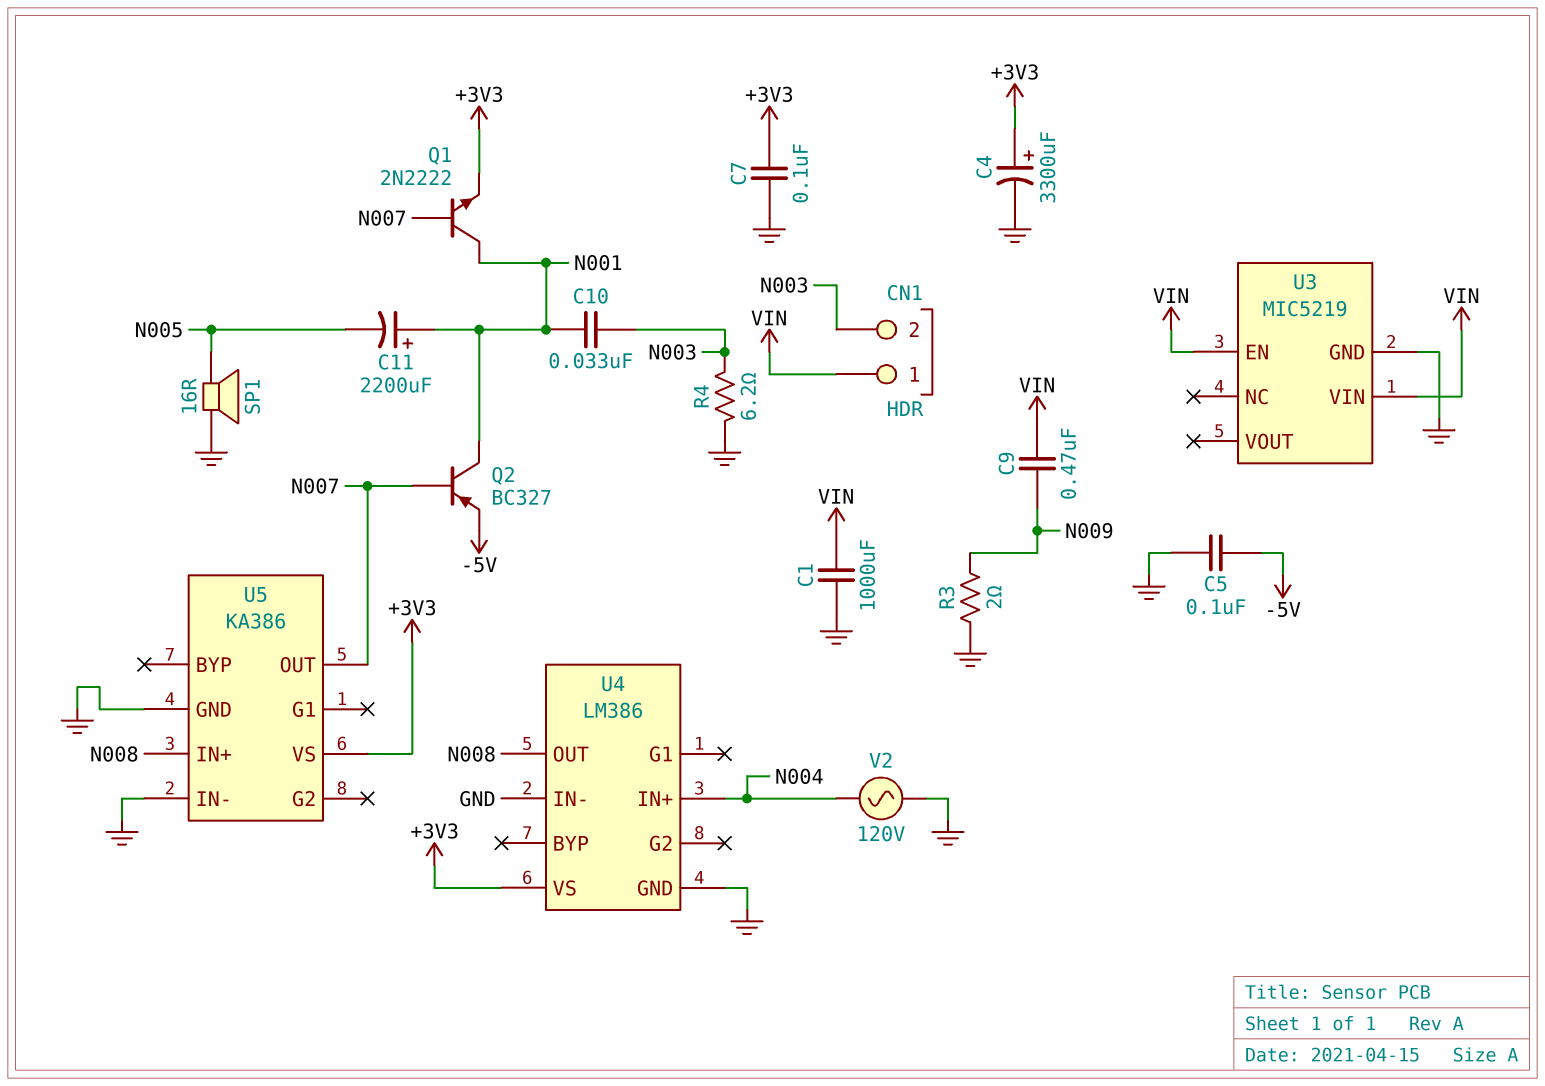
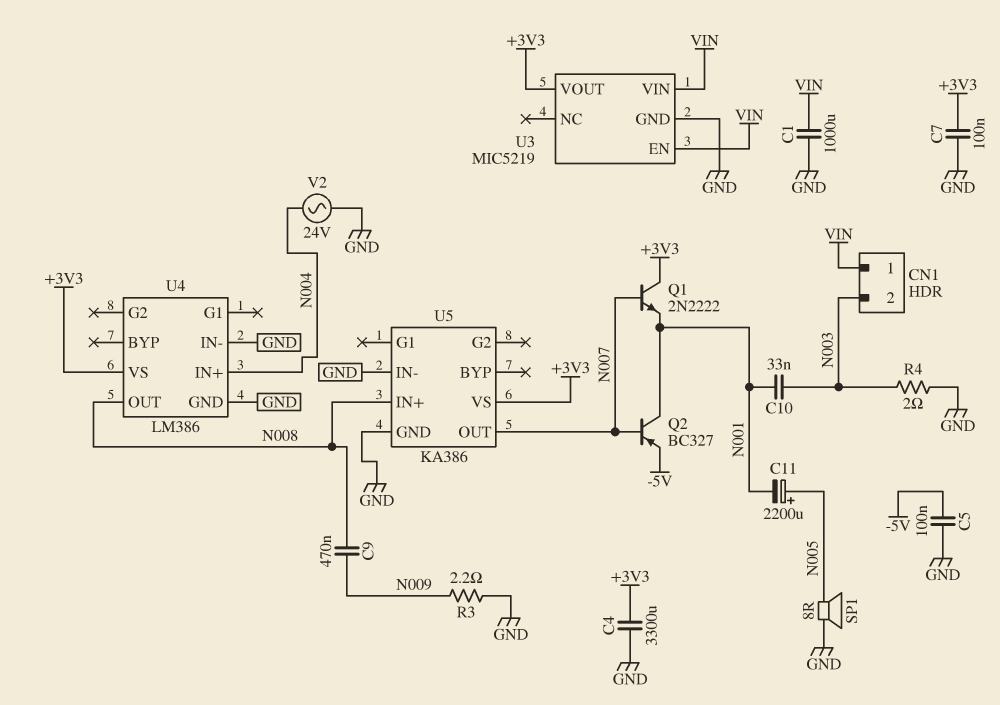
C4: 3300uF (plus +3V3, minus GND) -> 3300uF (+3V3, GND)
C9: 470nF (N009, VIN) -> 470nF (N008, N009)
C11: 2200uF (plus N001, minus N005) -> 2200uF (plus N005, minus N001)
Q1: NPN 2N2222 (B N007, C N001, E +3V3) -> NPN 2N2222 (B N007, C +3V3, E N001)
R3: 2 (GND, N009) -> 2.2 (GND, N009)
R4: 6.2 (GND, N003) -> 2 (GND, N003)
SP1: speaker 16R (GND, N005) -> speaker 8R (GND, N005)
U3 pin VOUT: none -> +3V3
V2: AC 120V (GND, N004) -> AC 24V (GND, N004)

